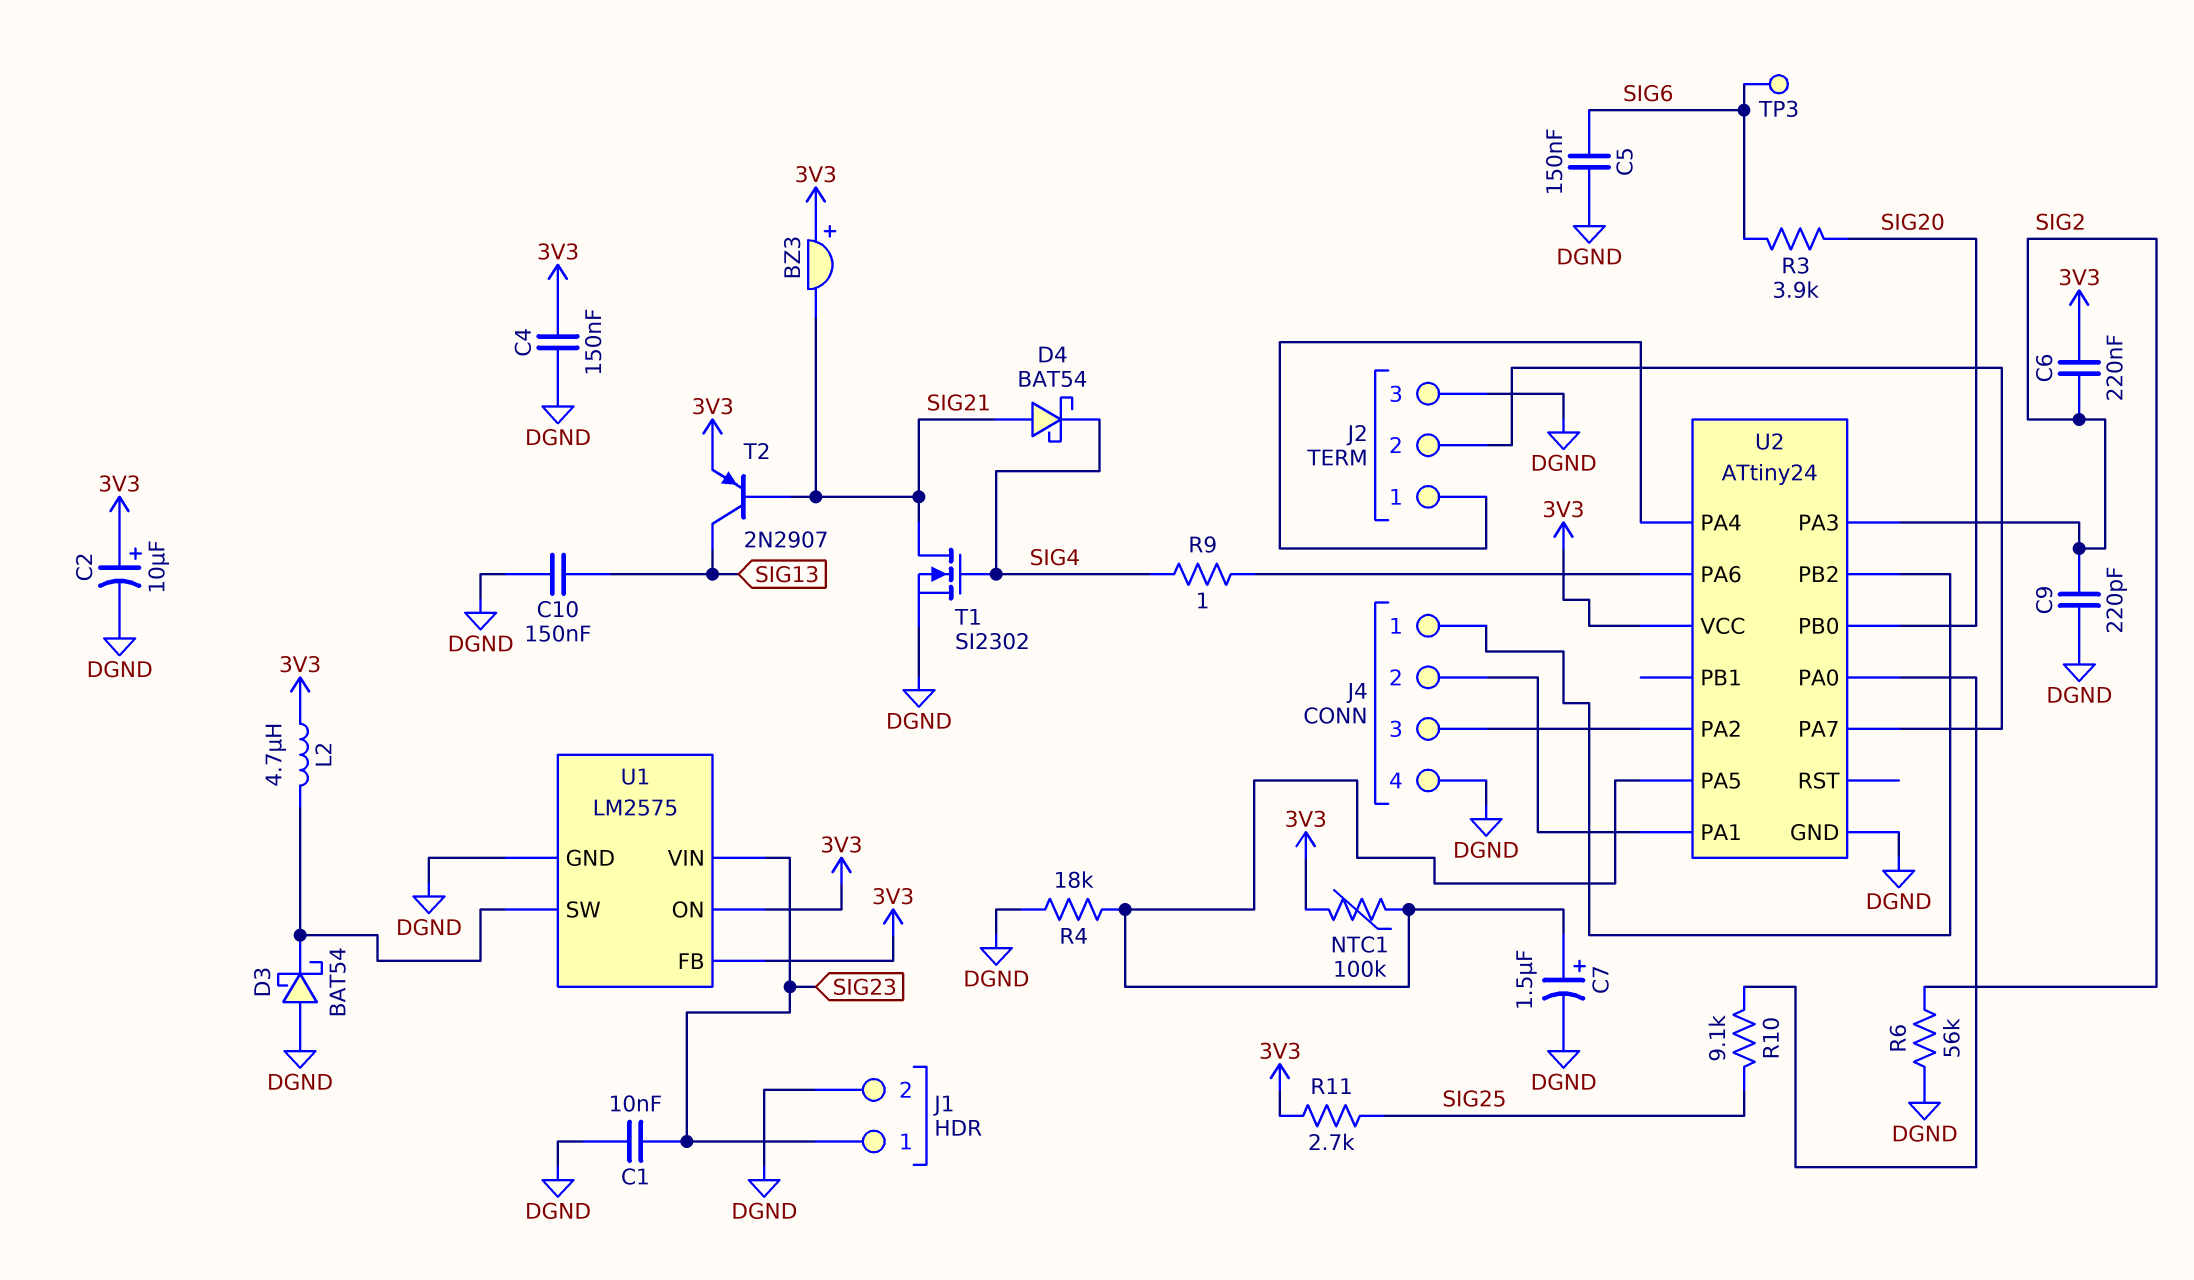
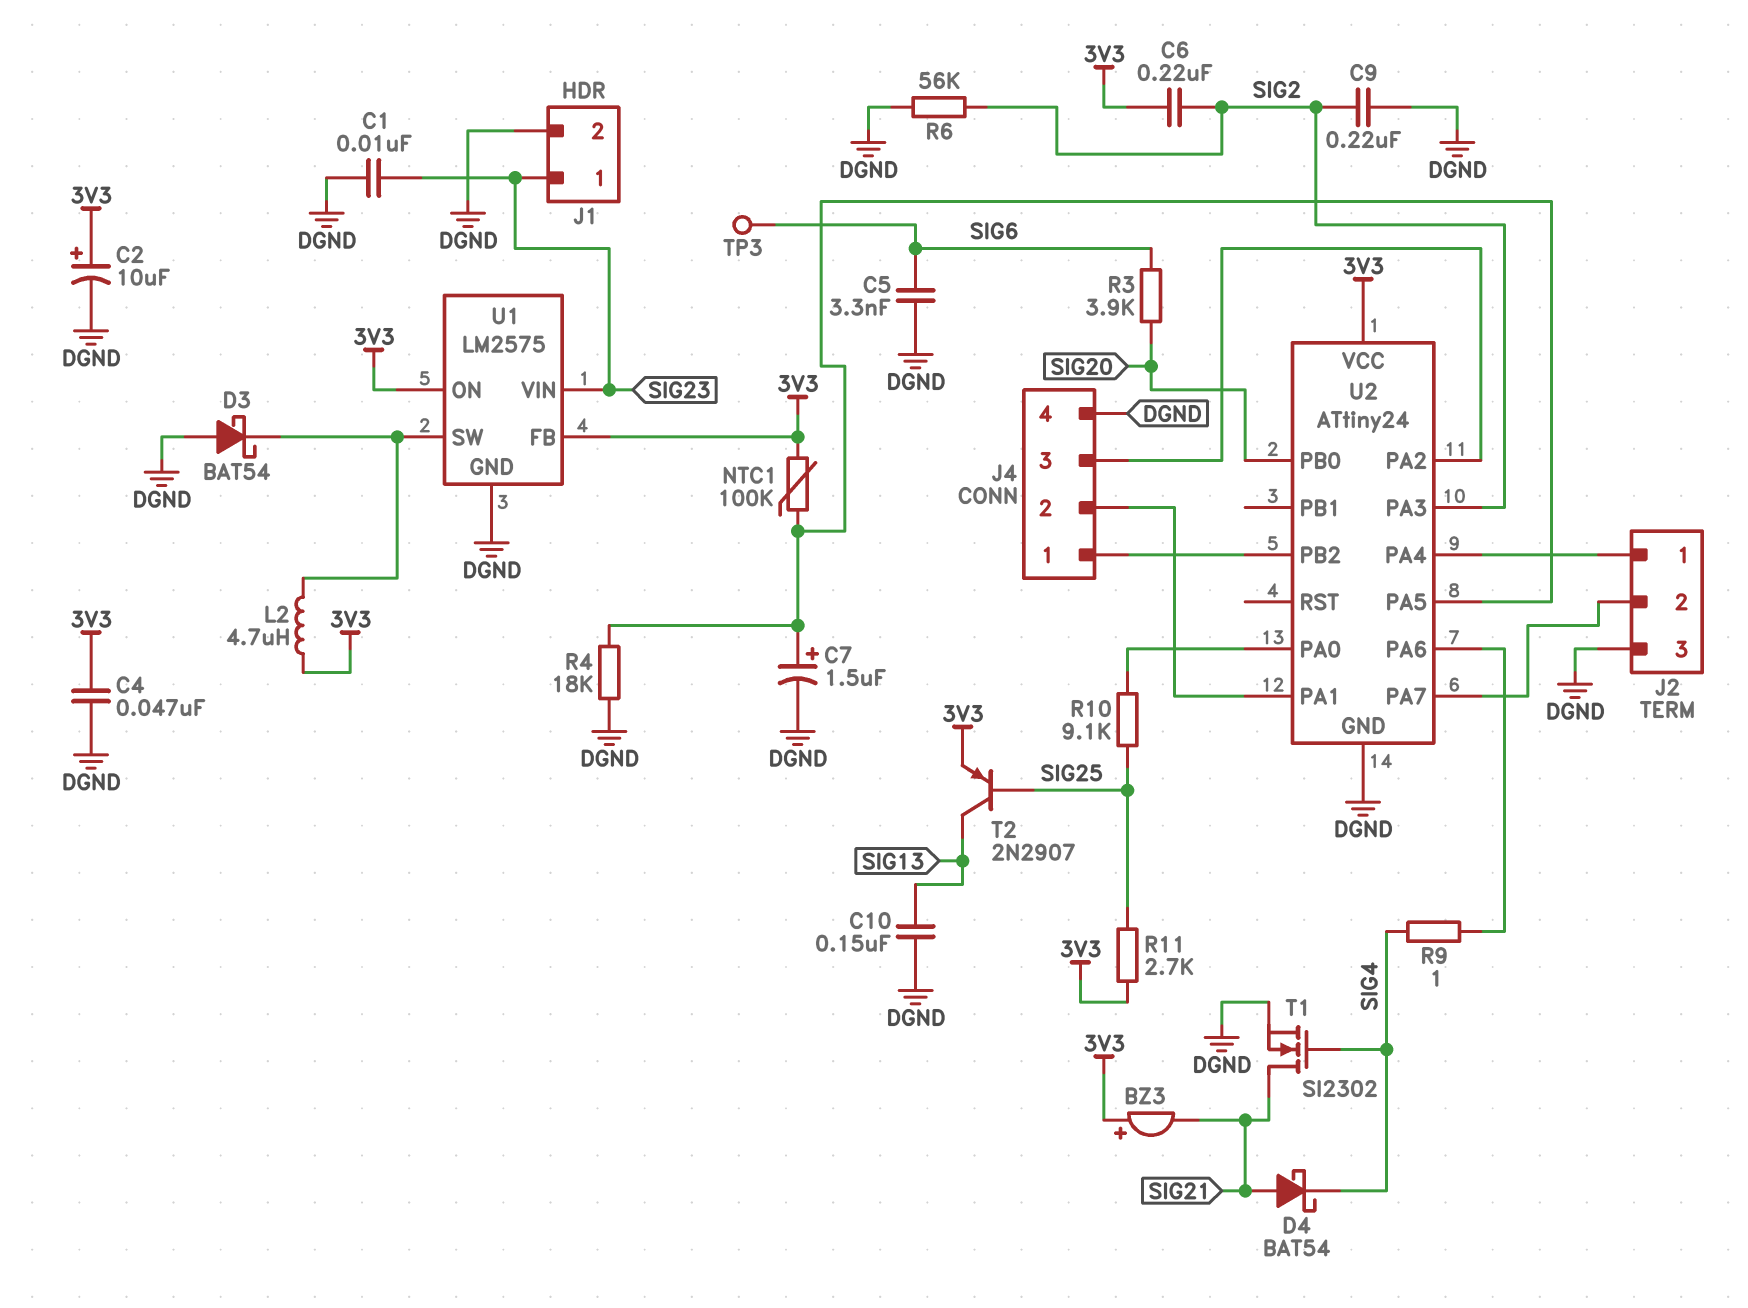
C4: 150nF (3V3, DGND) -> 47nF (3V3, DGND)
C5: 150nF (DGND, SIG6) -> 3.3nF (DGND, SIG6)
C9: 220pF (DGND, SIG2) -> 220nF (DGND, SIG2)
T2: PNP 2N2907 (B SIG21, C SIG13, E 3V3) -> PNP 2N2907 (B SIG25, C SIG13, E 3V3)

